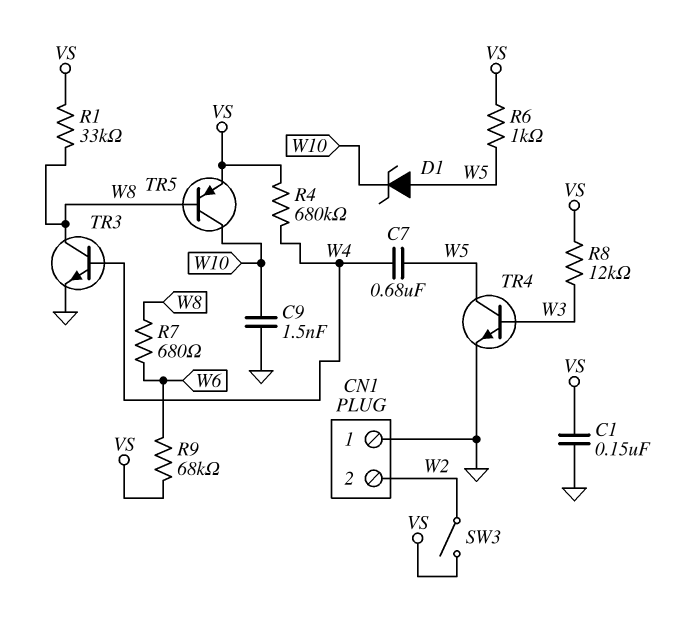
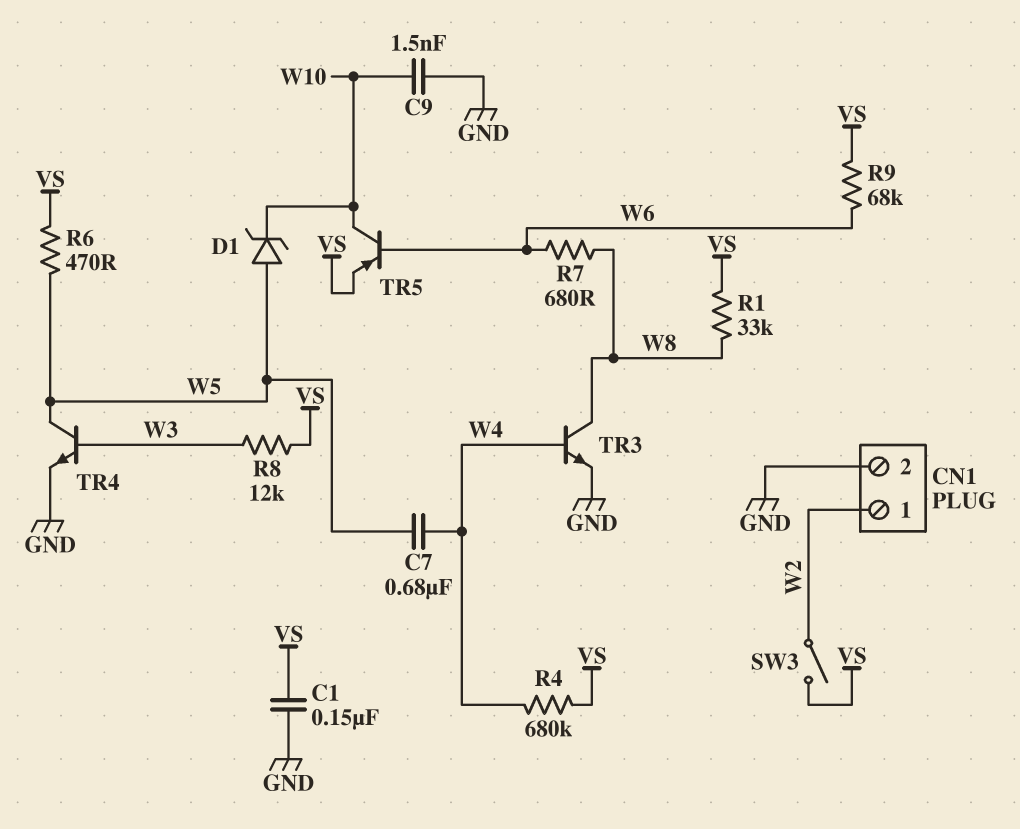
CN1 pin 1: GND -> W2
CN1 pin 2: W2 -> GND
R6: 1k (VS, W5) -> 470 (VS, W5)
TR5: PNP (B W8, C W10, E VS) -> PNP (B W6, C W10, E VS)

